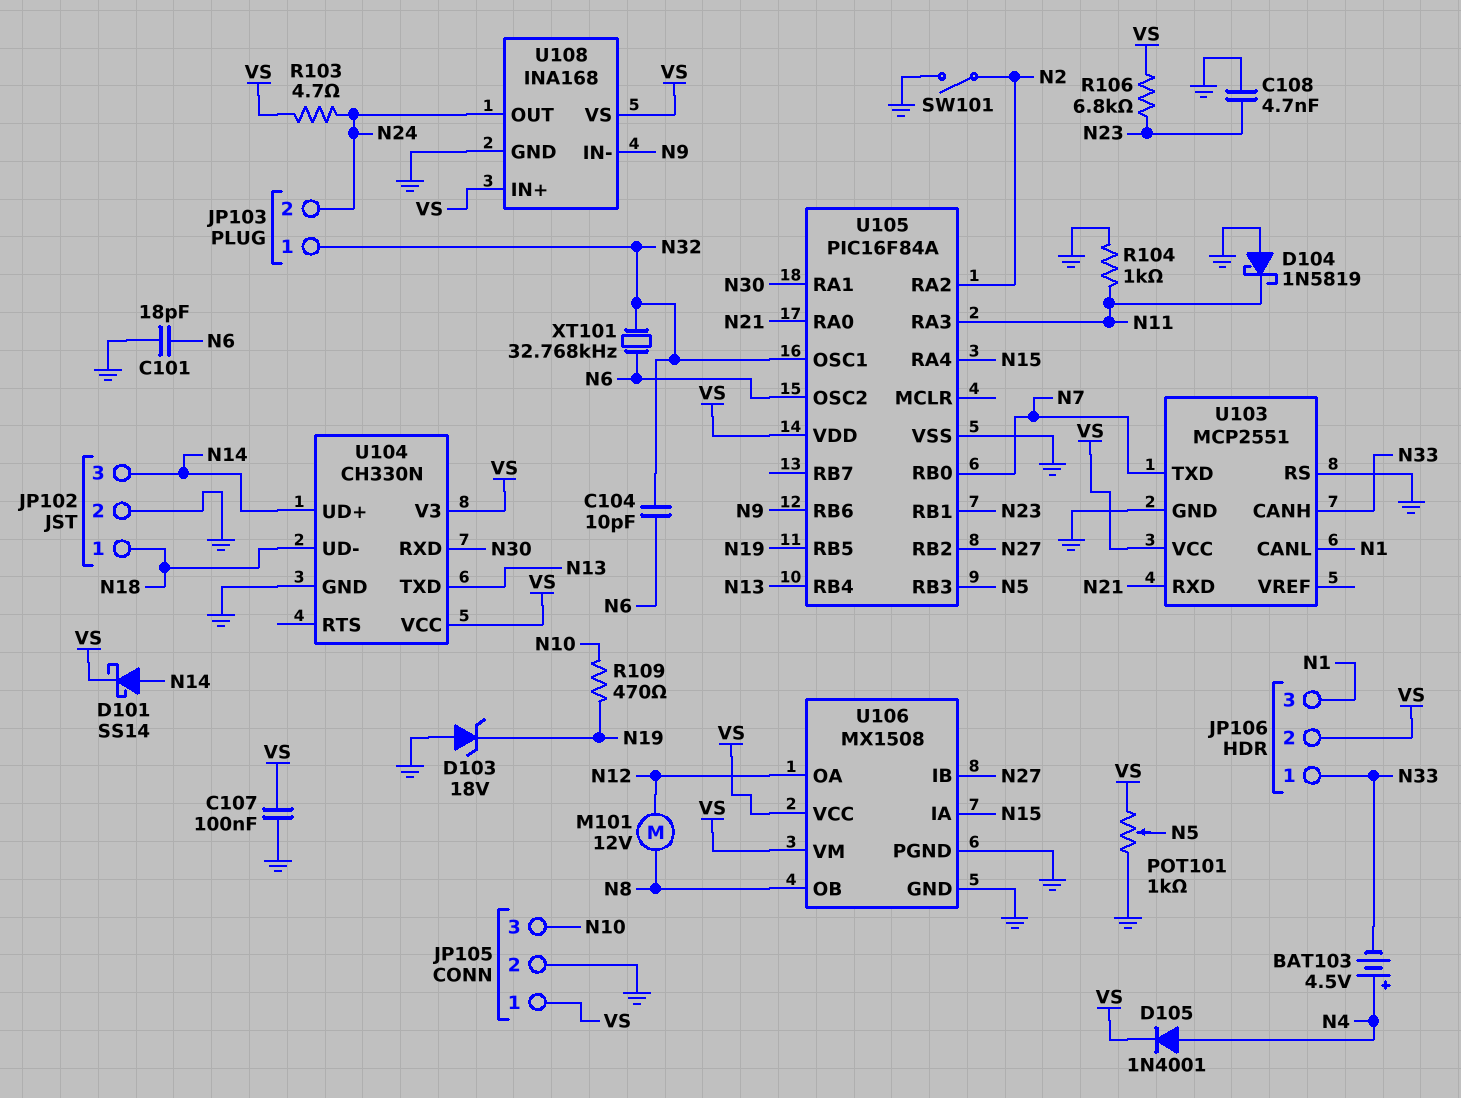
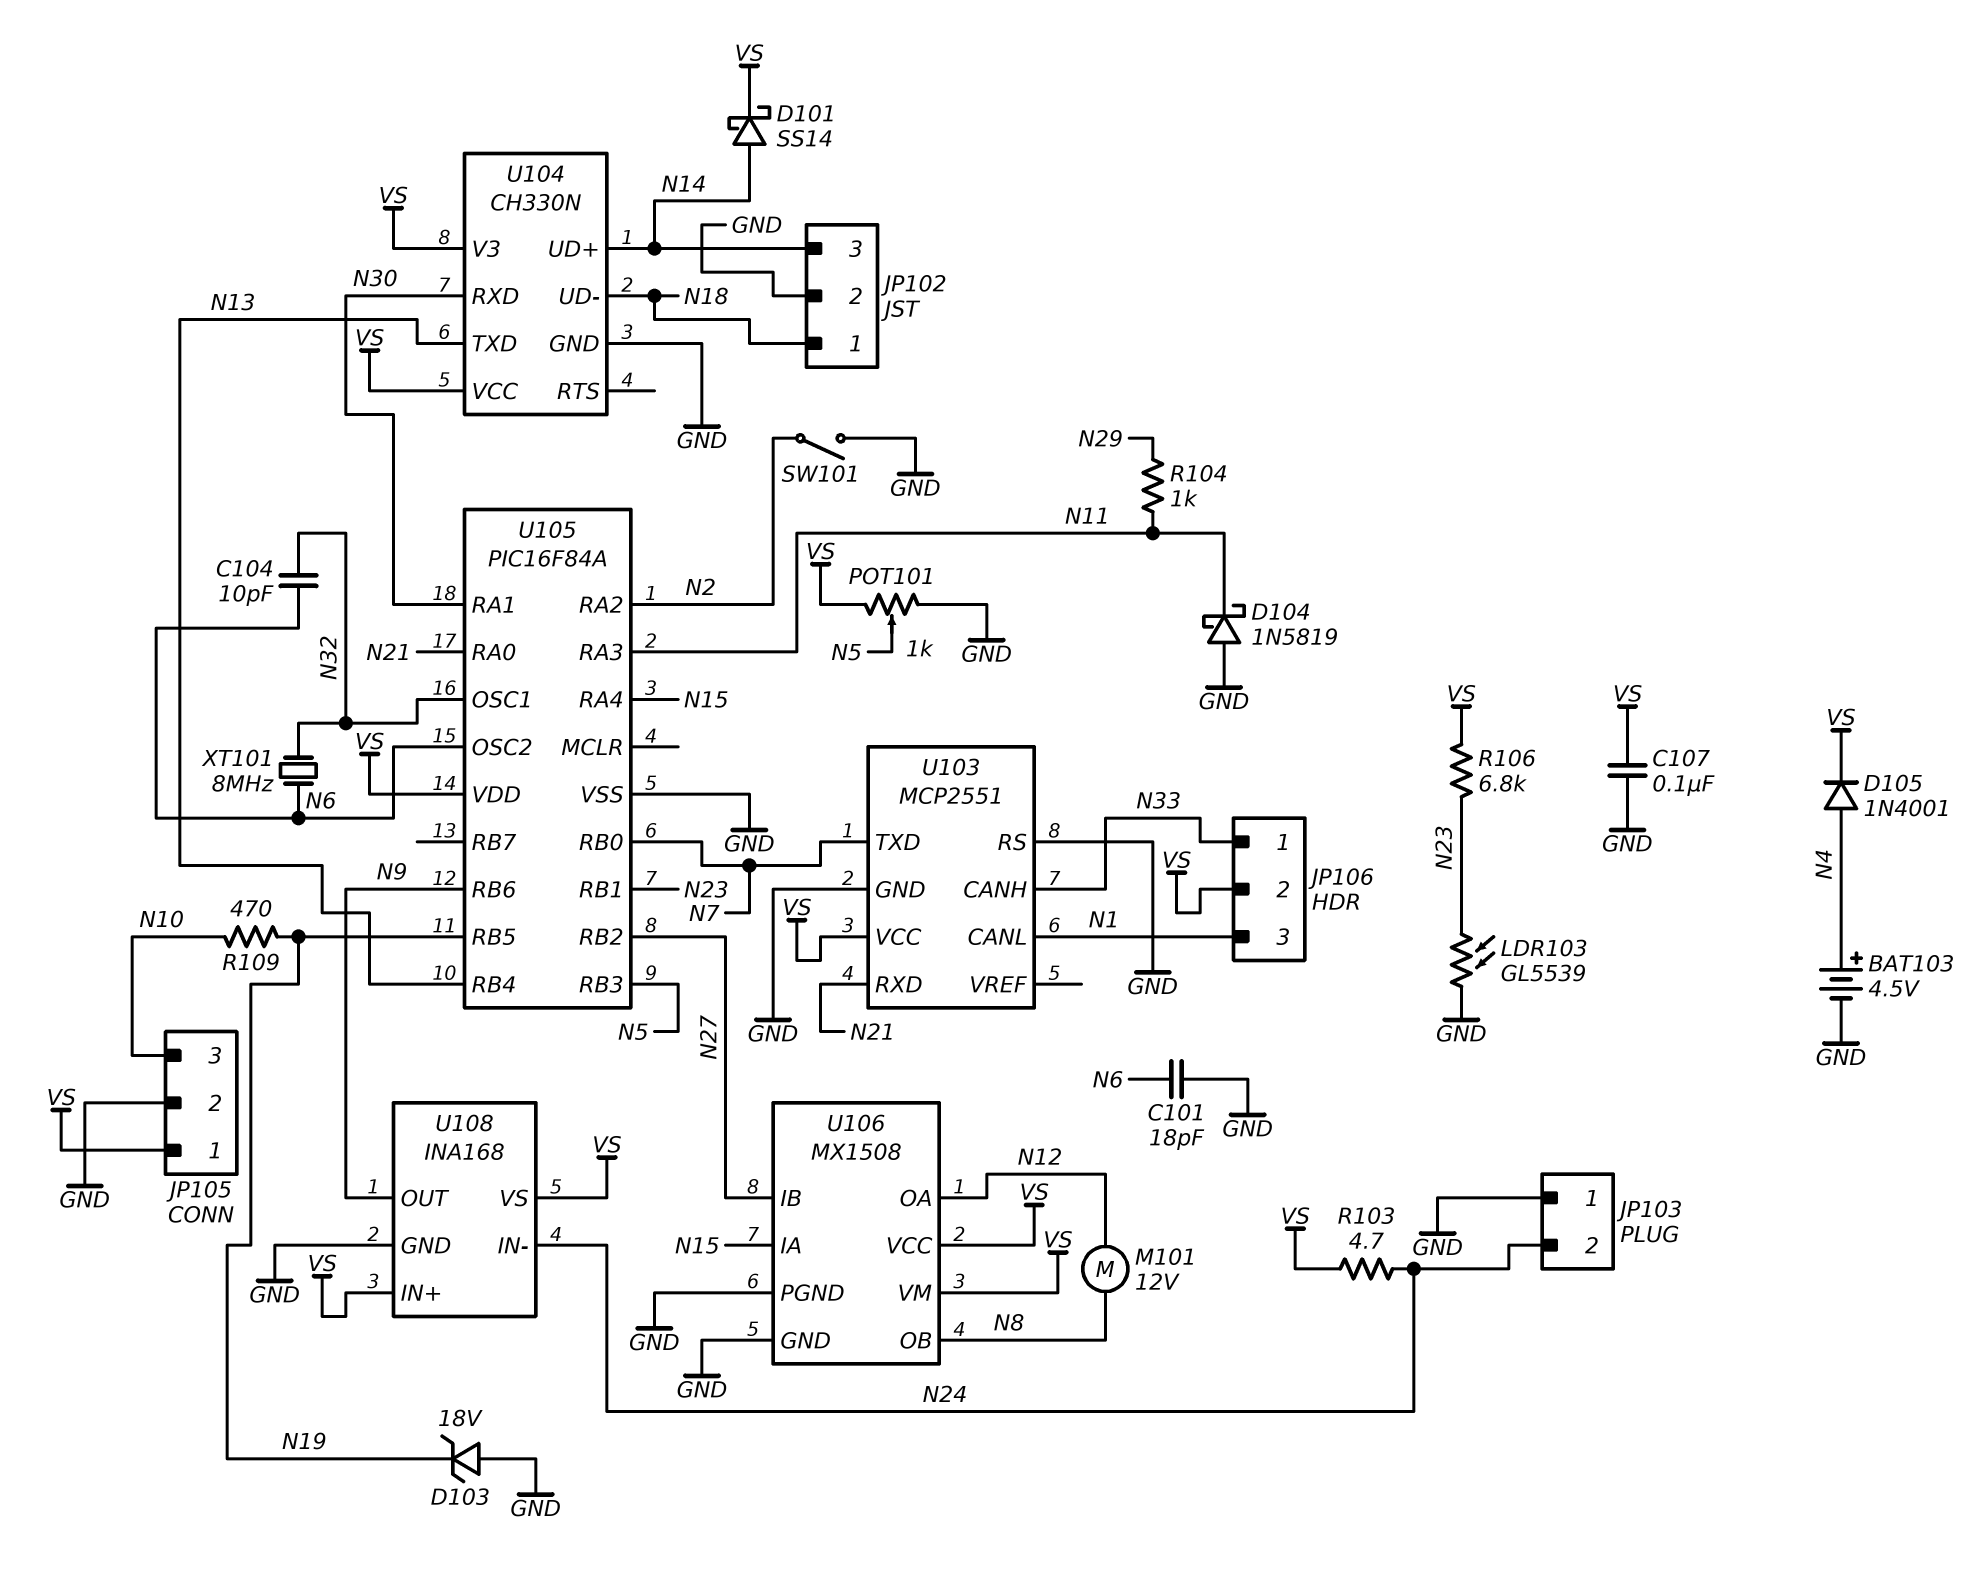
BAT103: 4.5V (plus N4, minus N33) -> 4.5V (plus N4, minus GND)
C108: 4.7nF (GND, N23) -> none
JP103 pin 1: N32 -> GND
LDR103: none -> GL5539 (GND, N23)
R104: 1k (GND, N11) -> 1k (N11, N29)
U108 pin IN-: N9 -> N24
U108 pin OUT: N24 -> N9
XT101: 32.768kHz (N6, N32) -> 8MHz (N6, N32)

